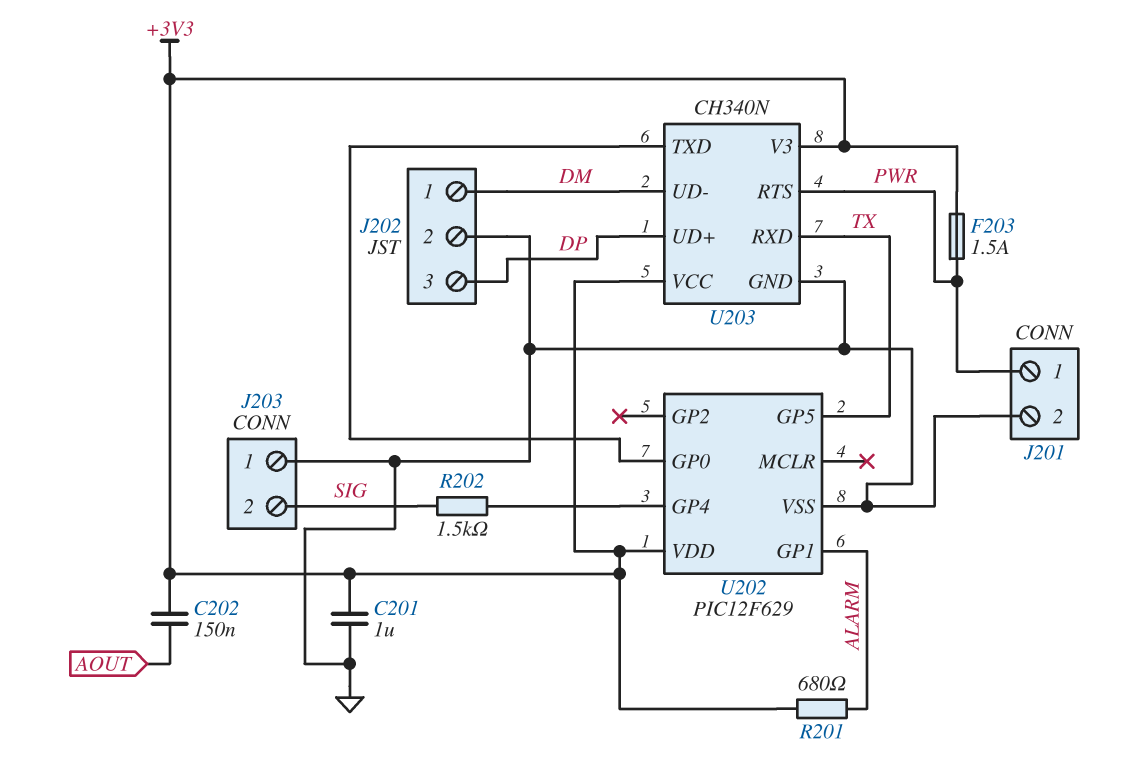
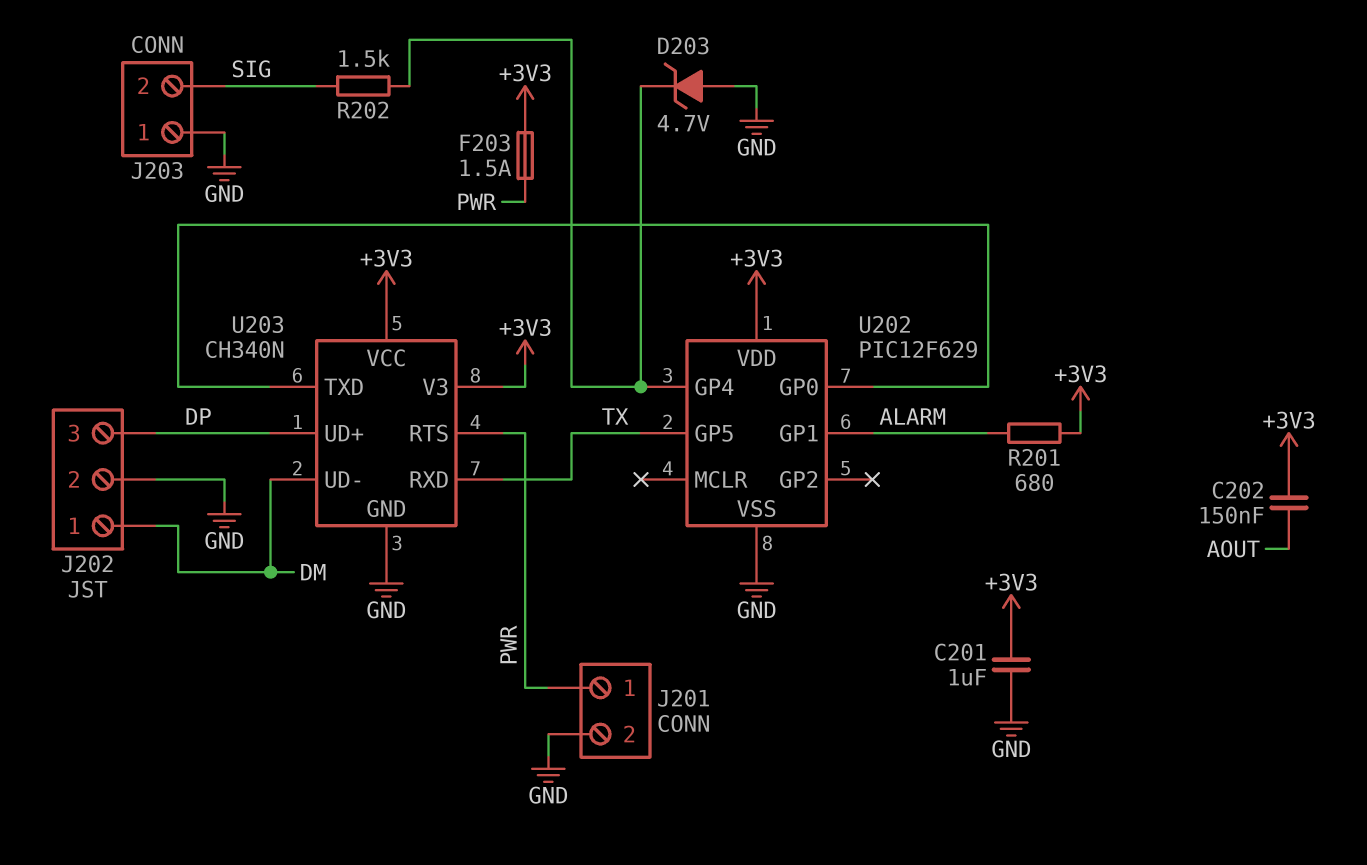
D203: none -> zener 4.7V (A GND, K U202/GP4)

